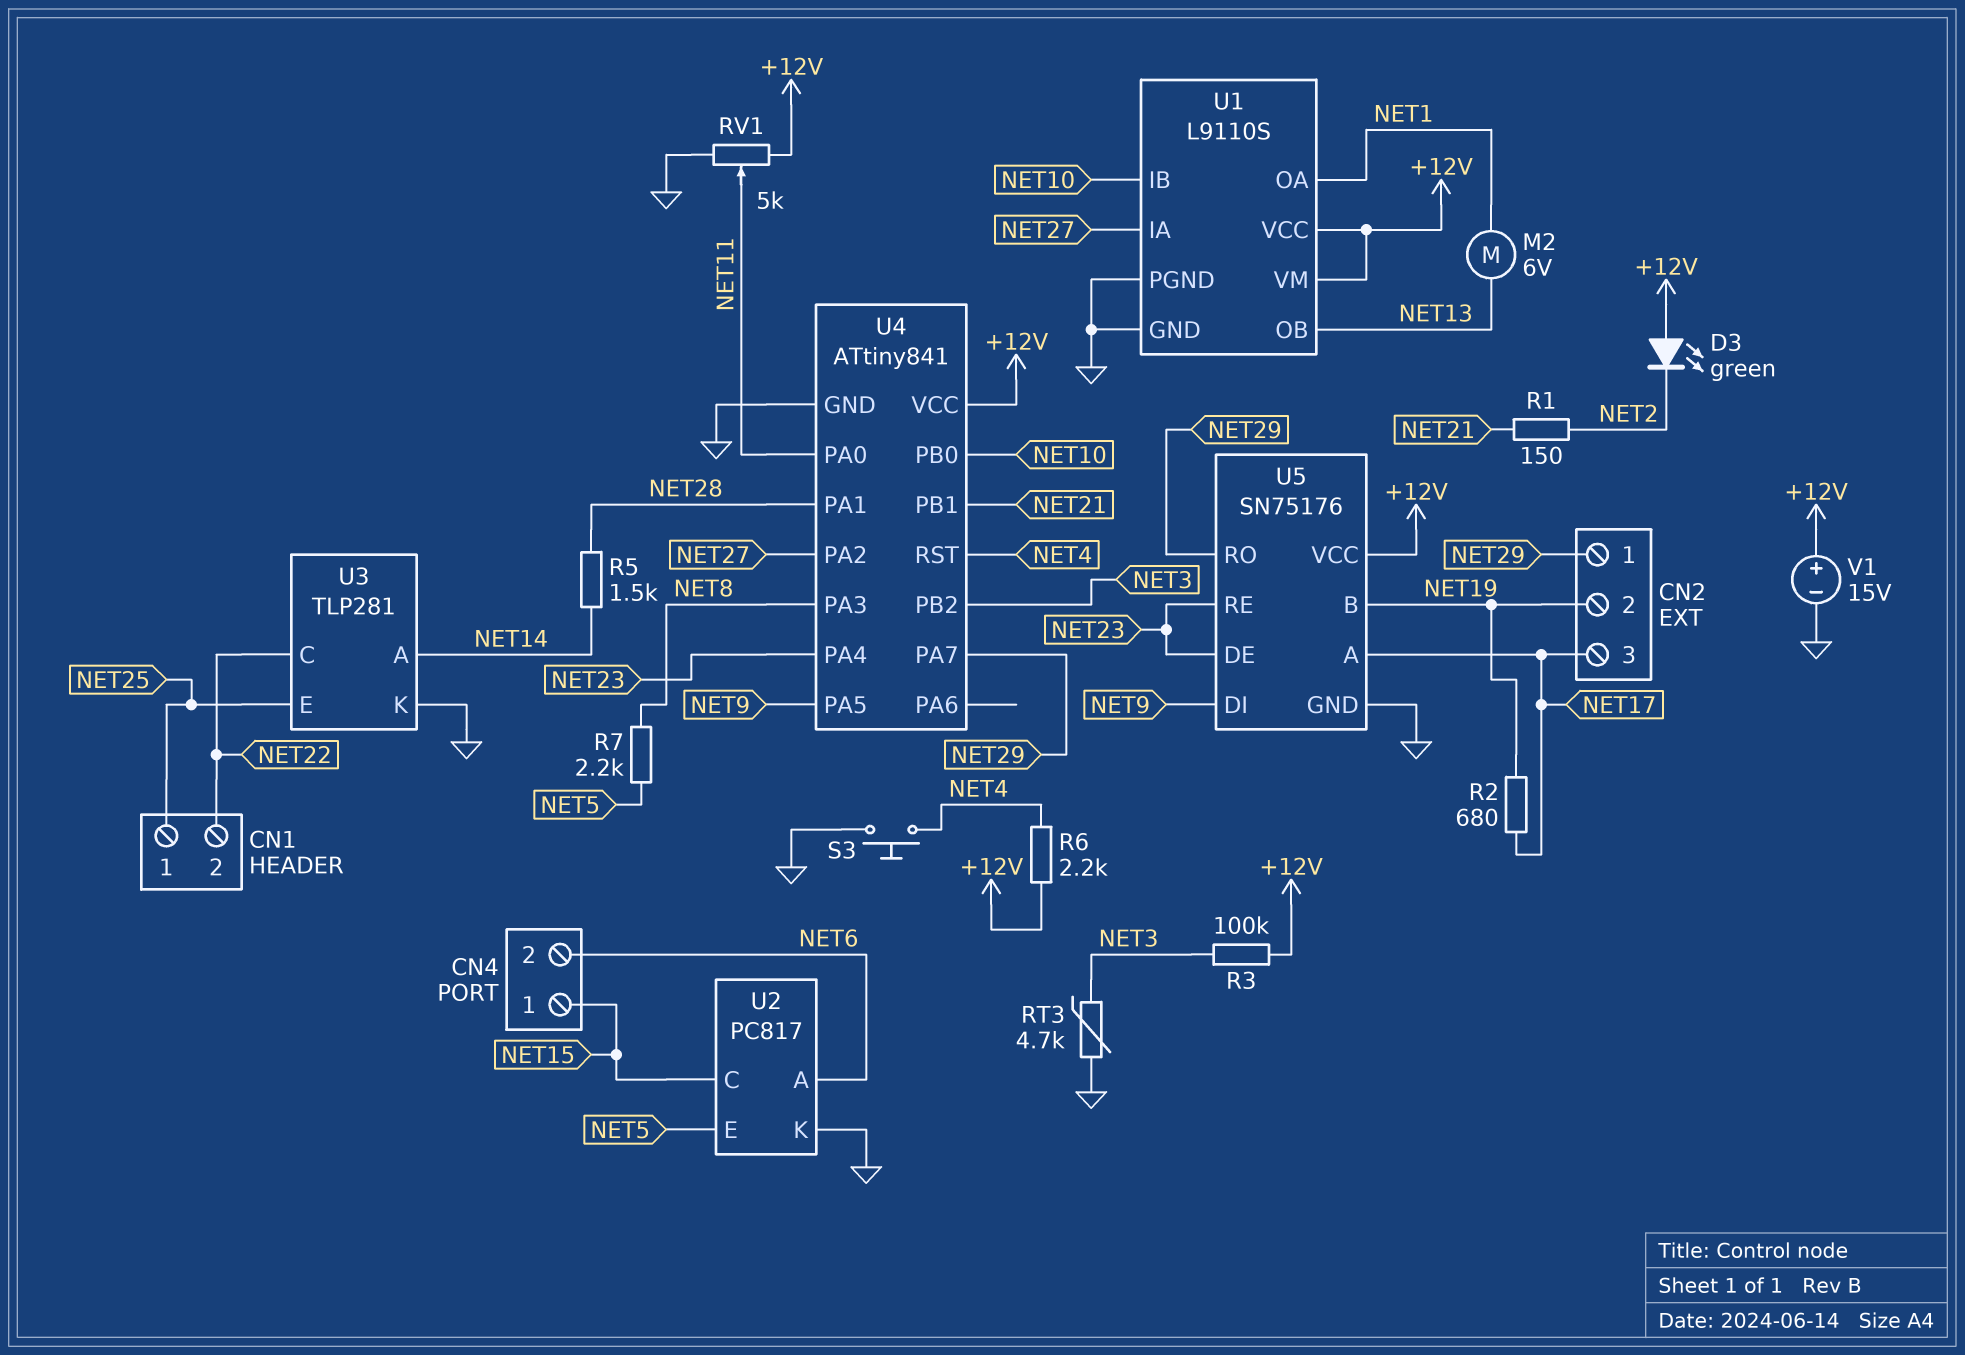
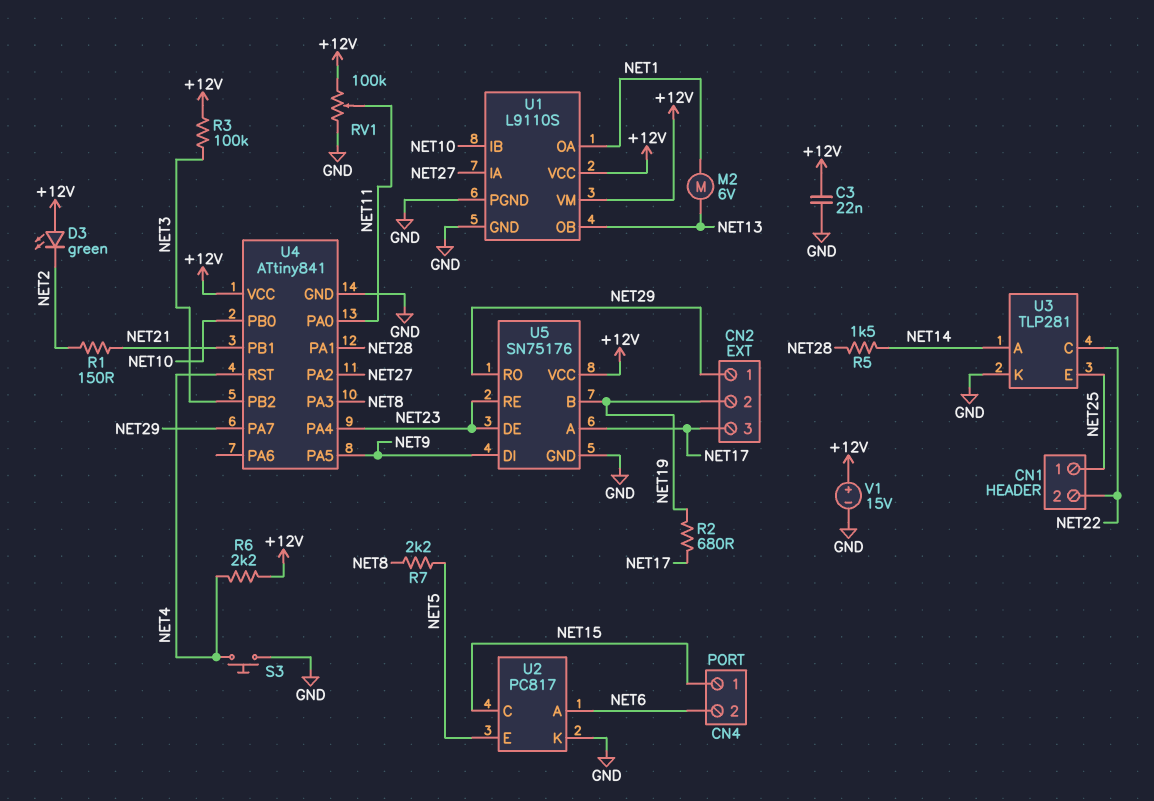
C3: none -> 22nF (+12V, GND)
RT3: 4.7k (GND, NET3) -> none
RV1: 5k (+12V, GND, wiper NET11) -> 100k (+12V, GND, wiper NET11)

